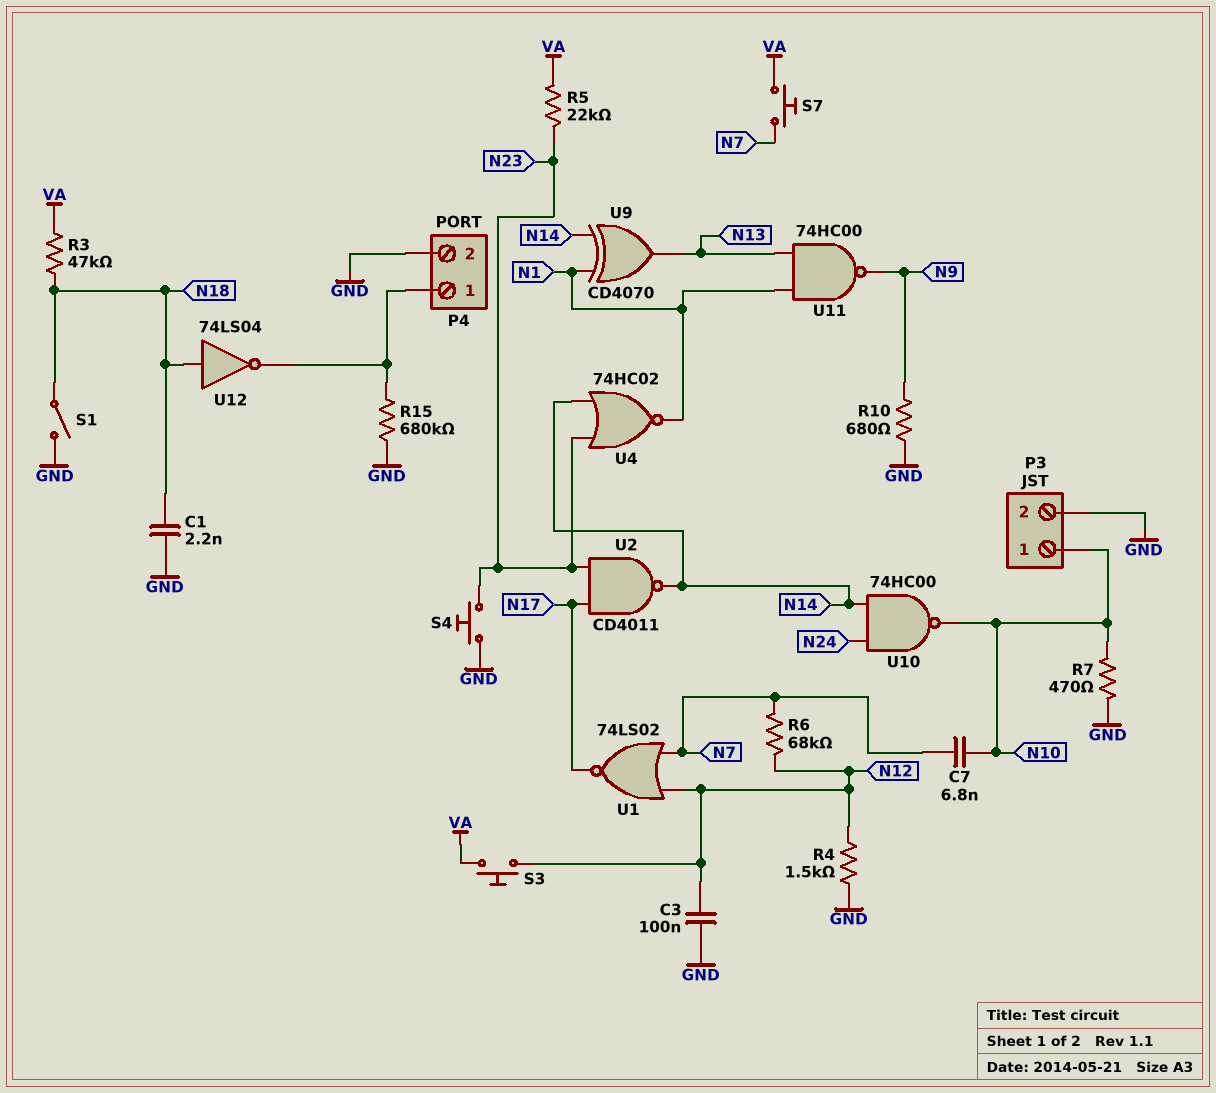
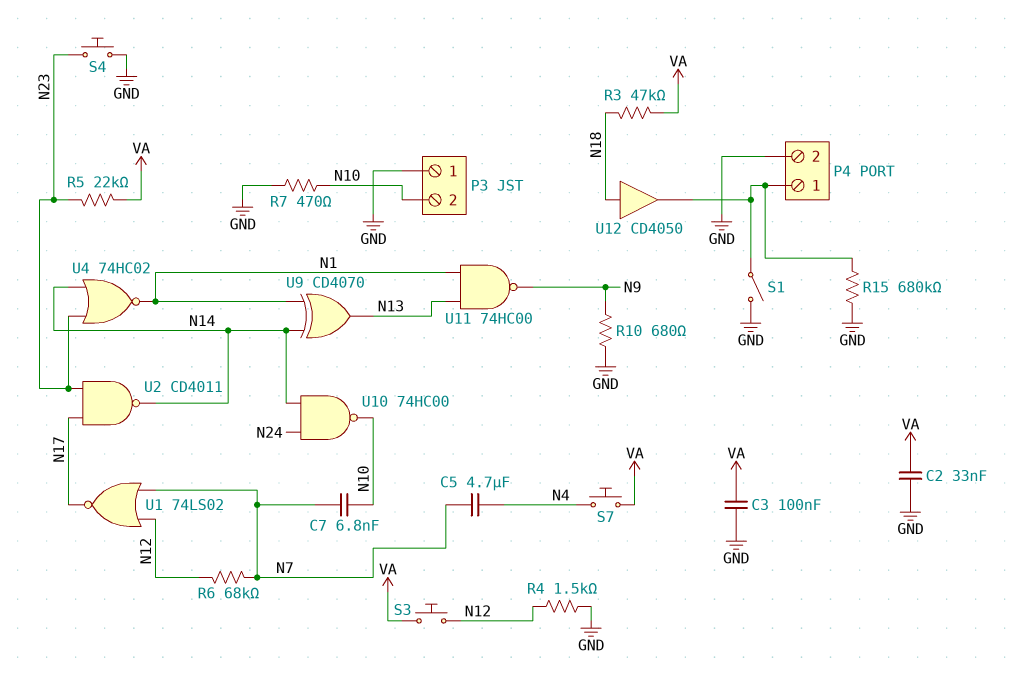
C1: 2.2nF (GND, N18) -> none
C2: none -> 33nF (GND, VA)
C3: 100nF (GND, N12) -> 100nF (GND, VA)
C5: none -> 4.7uF (N4, N7)
P3 pin 1: N10 -> GND
P3 pin 2: GND -> N10
S1: switch (GND, N18) -> switch (GND, P4/1)
S7: button (N7, VA) -> button (N4, VA)
U12: NOT 74LS04 (in N18, out P4/1) -> buffer CD4050 (in N18, out P4/1)

